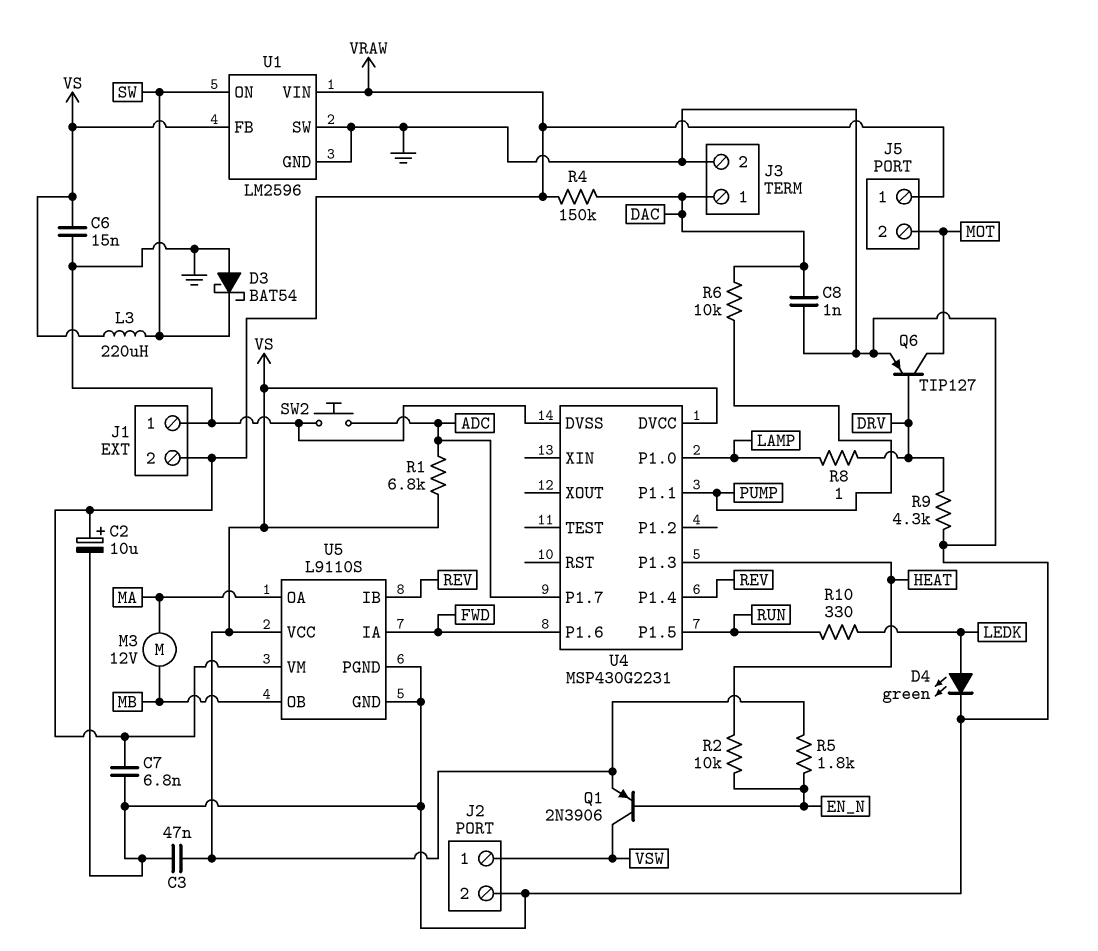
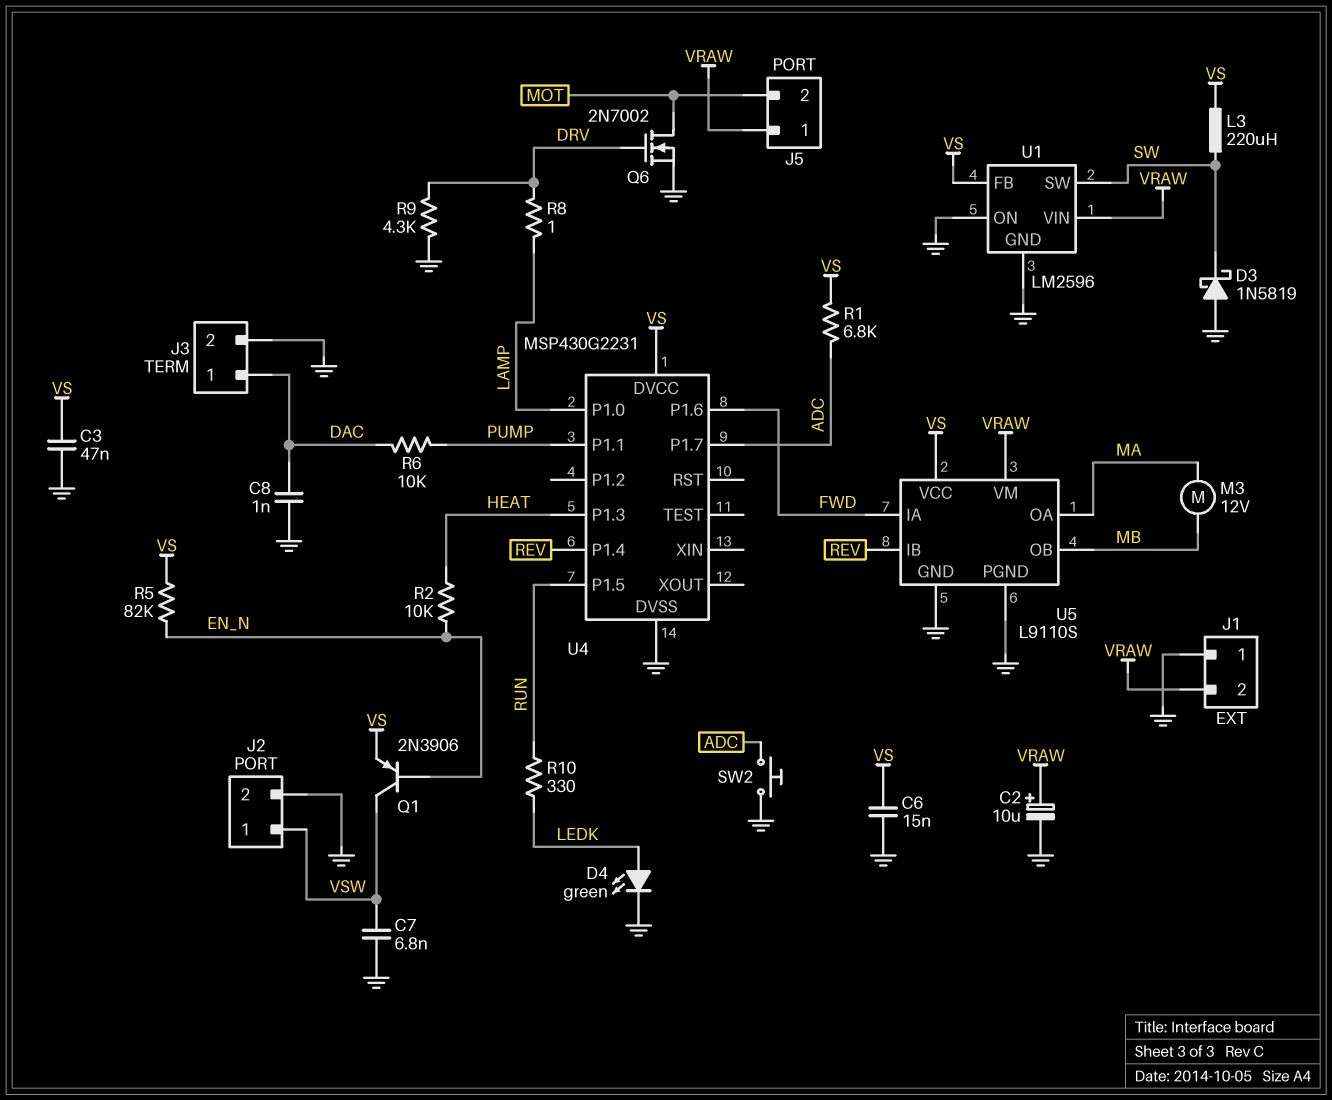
C7: 6.8nF (GND, VRAW) -> 6.8nF (GND, VSW)
D3: schottky BAT54 (A GND, K SW) -> schottky 1N5819 (A GND, K SW)
Q6: PNP TIP127 (B DRV, C MOT, E GND) -> NMOS 2N7002 (G DRV, D MOT, S GND)
R4: 150k (DAC, VRAW) -> none
R5: 1.8k (EN_N, VS) -> 82k (EN_N, VS)
U1 pin ON: SW -> GND
U1 pin SW: GND -> SW

